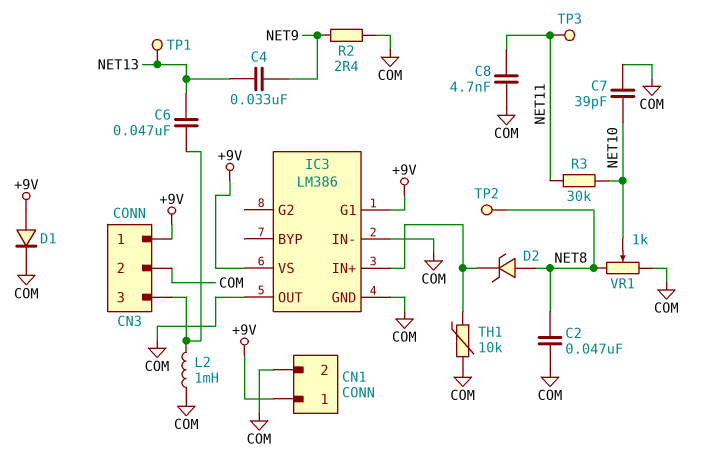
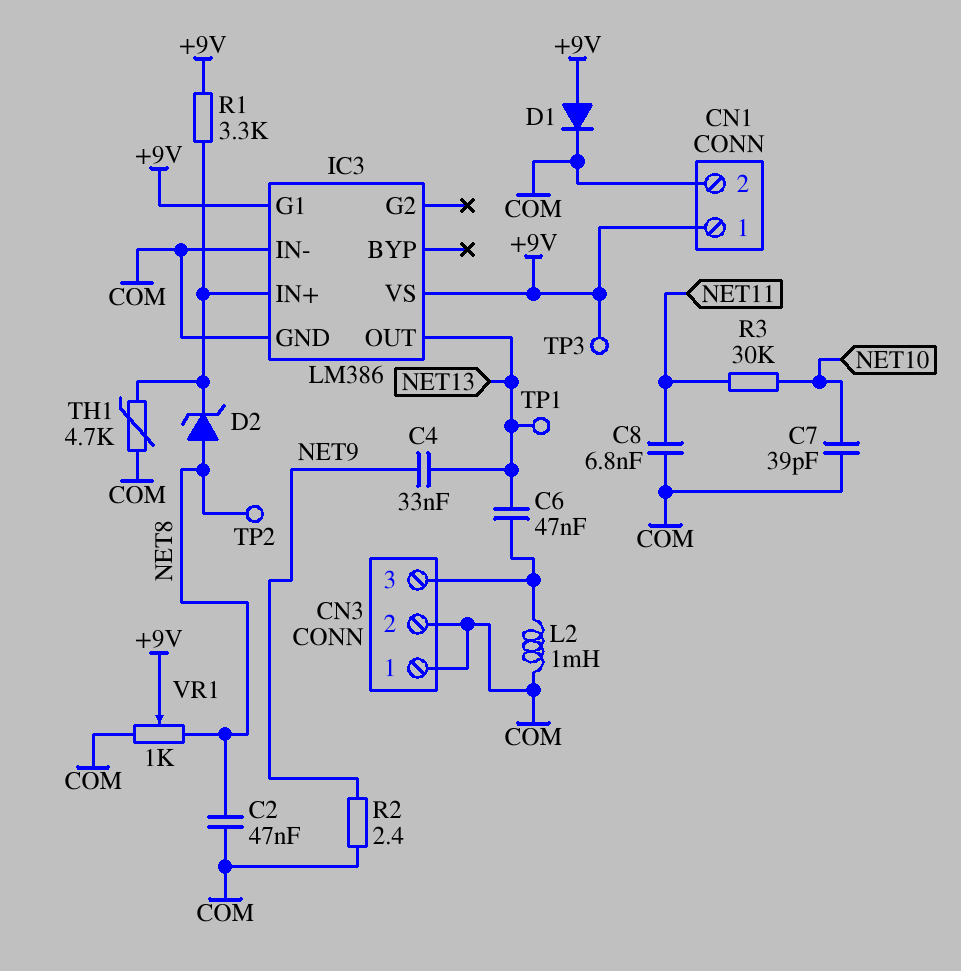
C8: 4.7nF (COM, NET11) -> 6.8nF (COM, NET11)
CN3 pin 1: +9V -> COM
IC3 pin OUT: COM -> NET13
R1: none -> 3.3k (+9V, IC3/IN+)
TH1: 10k (COM, IC3/IN+) -> 4.7k (COM, IC3/IN+)
TP3: test point (NET11) -> test point (+9V)
VR1: 1k (COM, NET8, wiper NET10) -> 1k (COM, NET8, wiper +9V)

